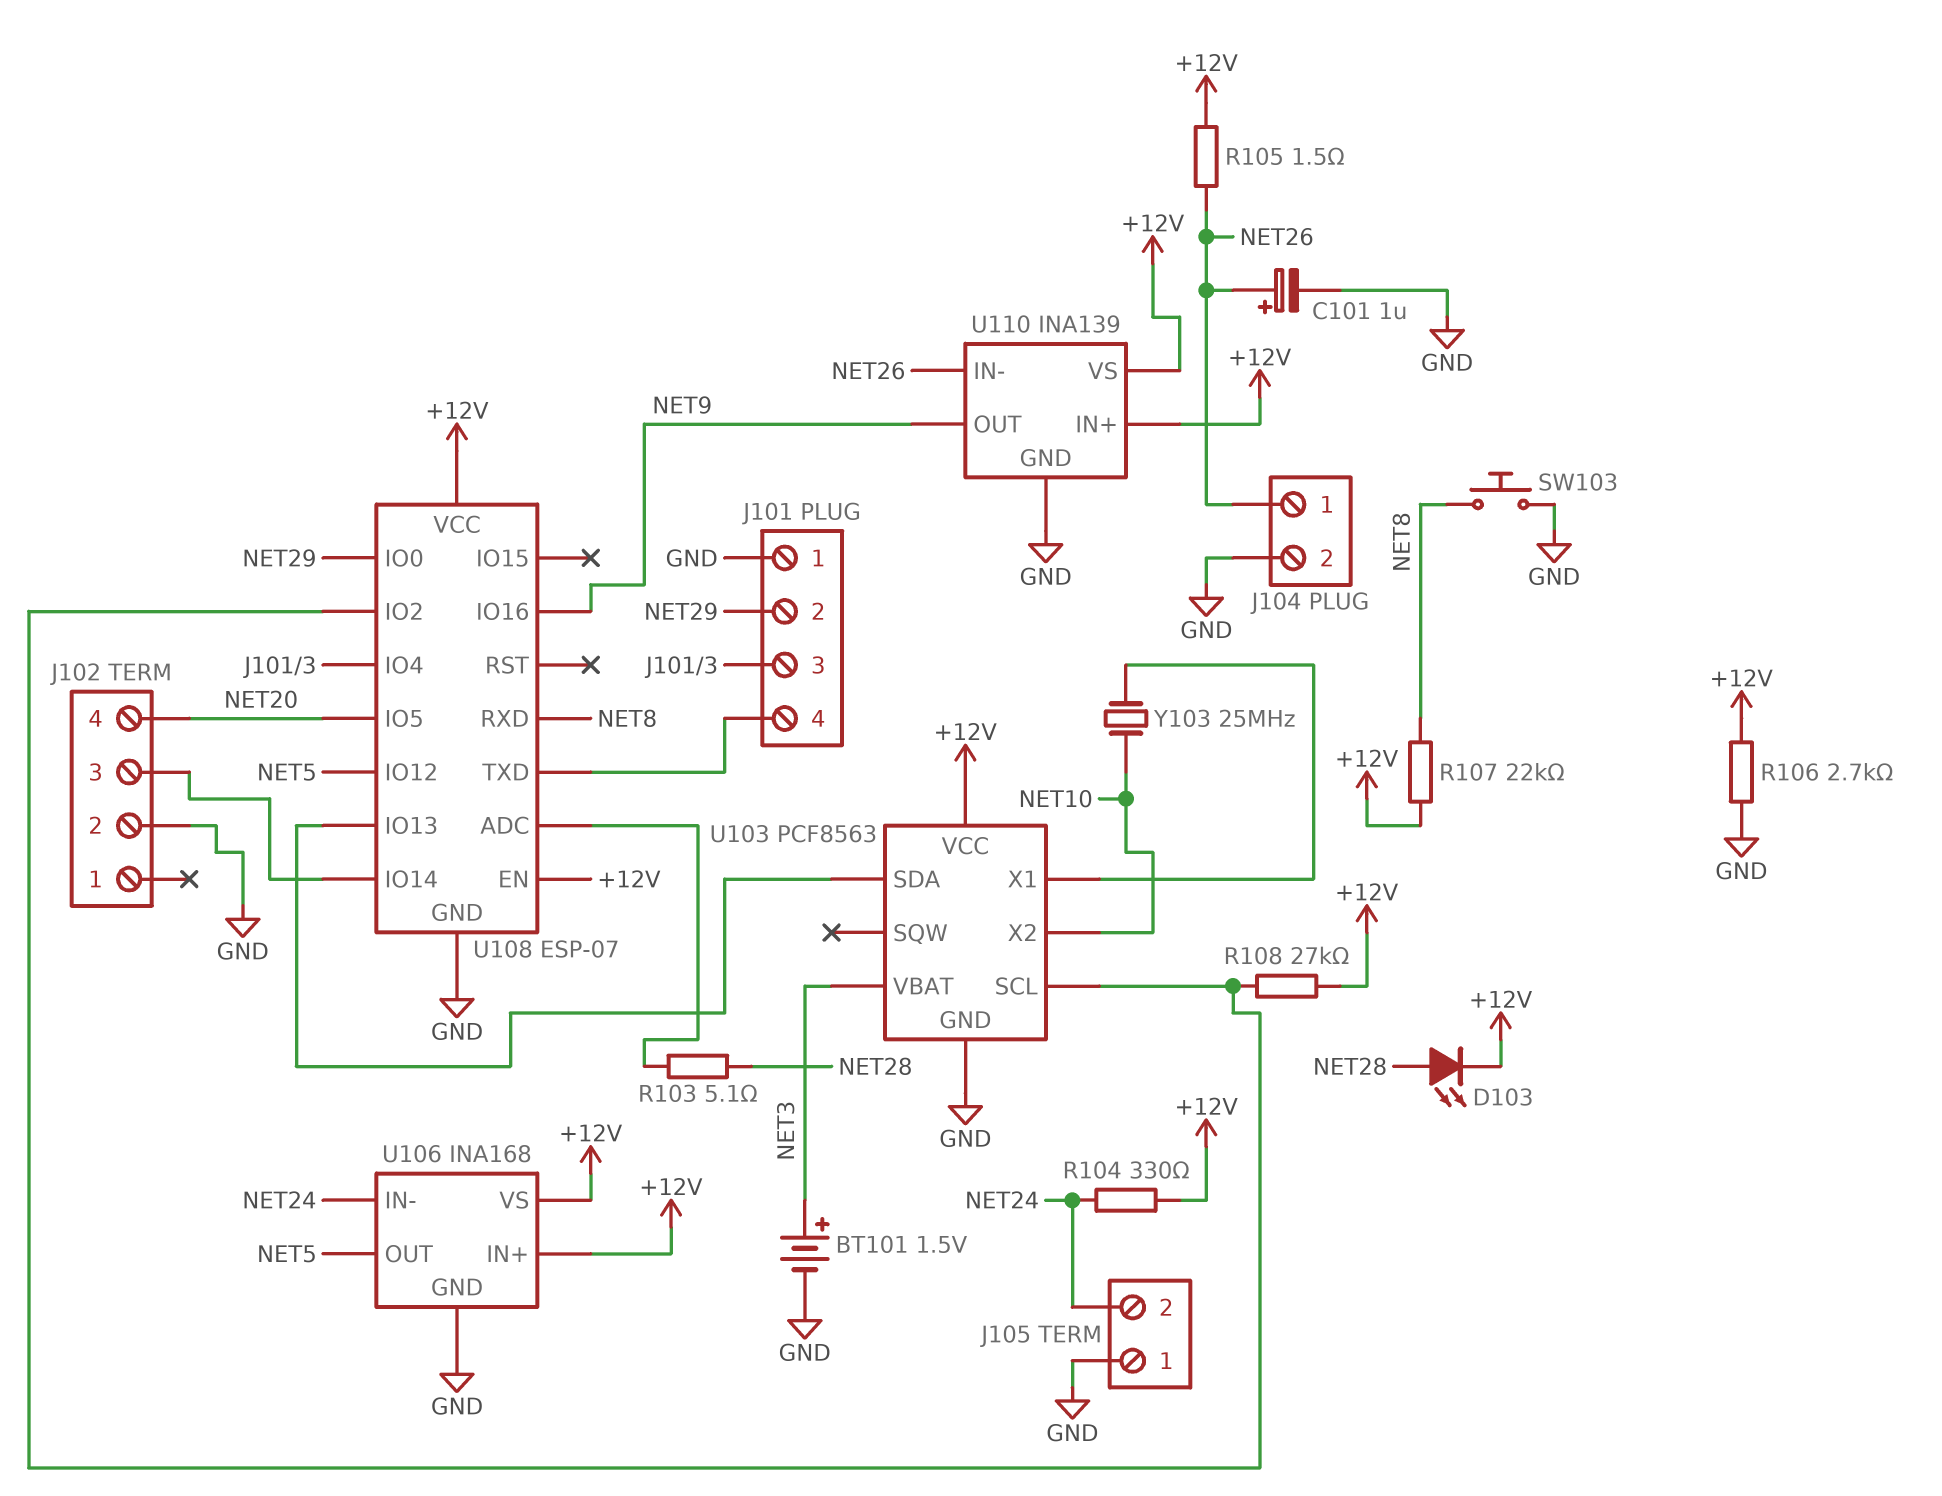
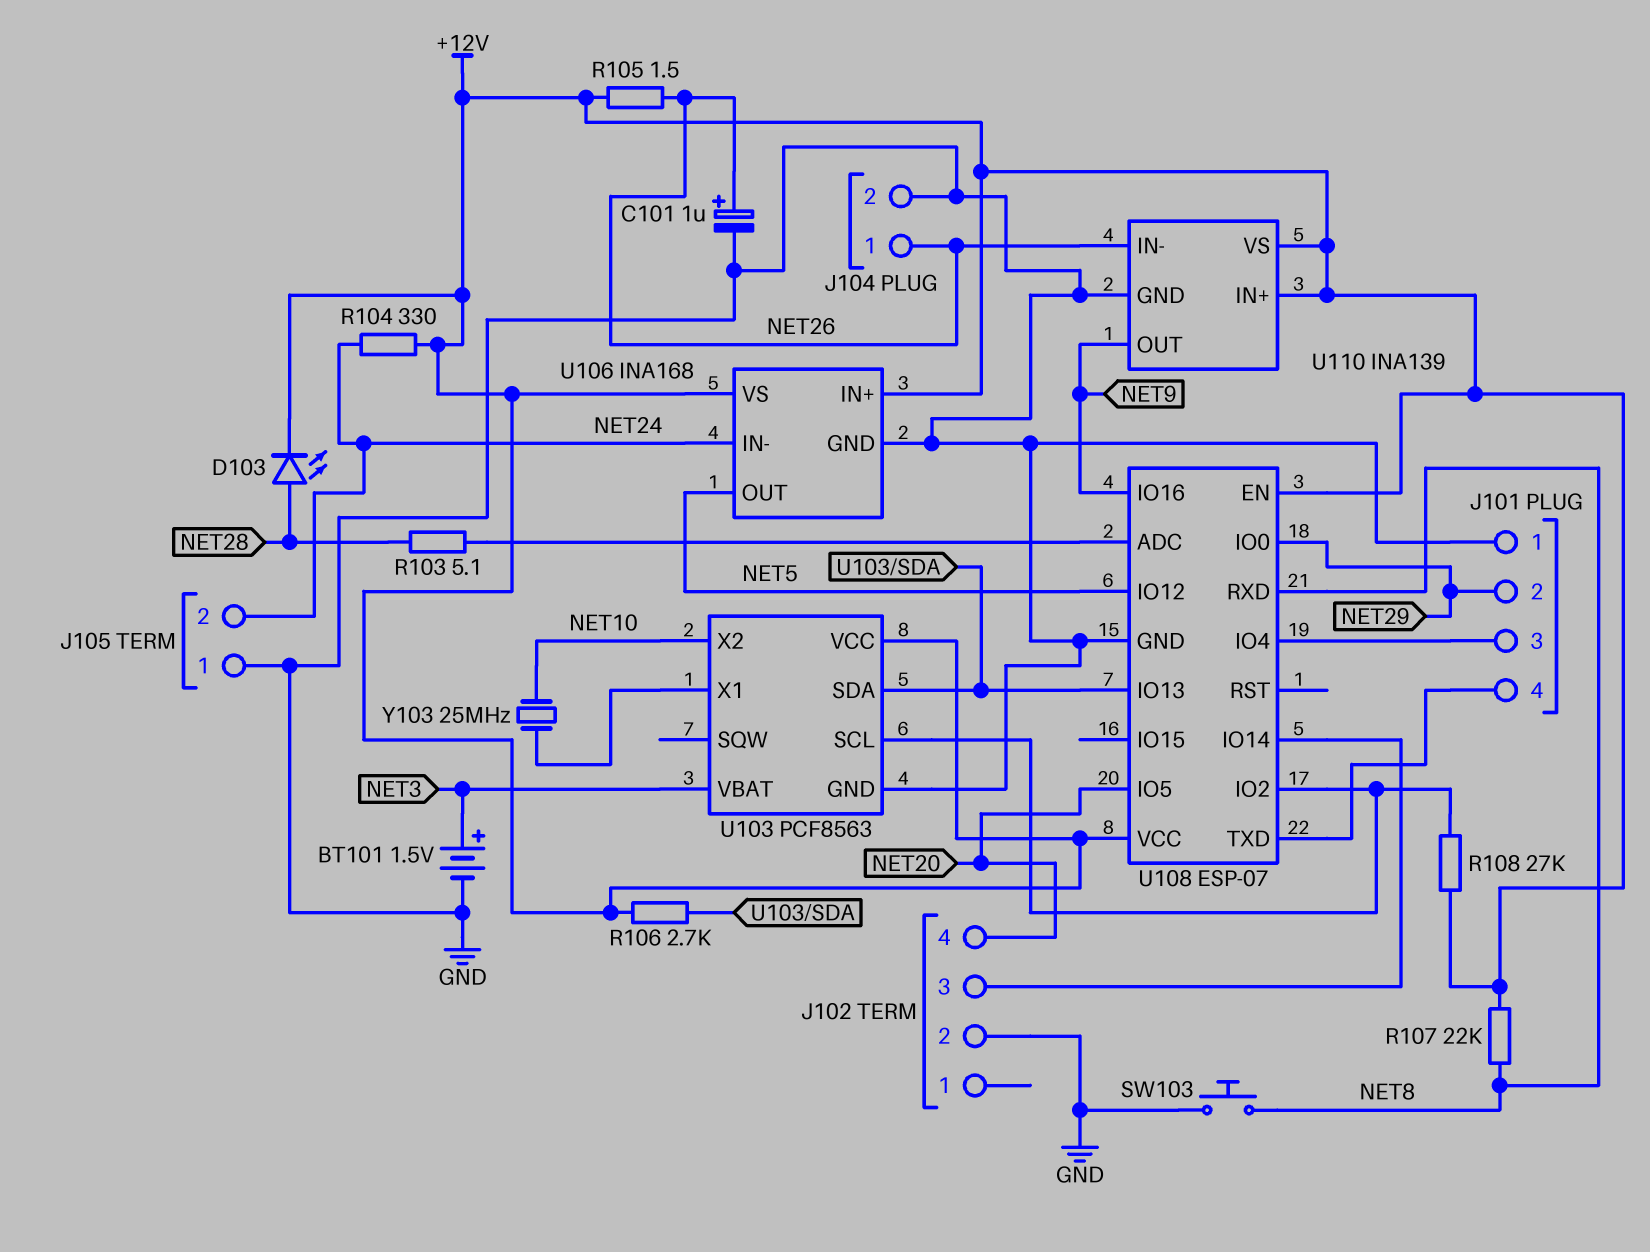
R106: 2.7k (+12V, GND) -> 2.7k (+12V, U103/SDA)

